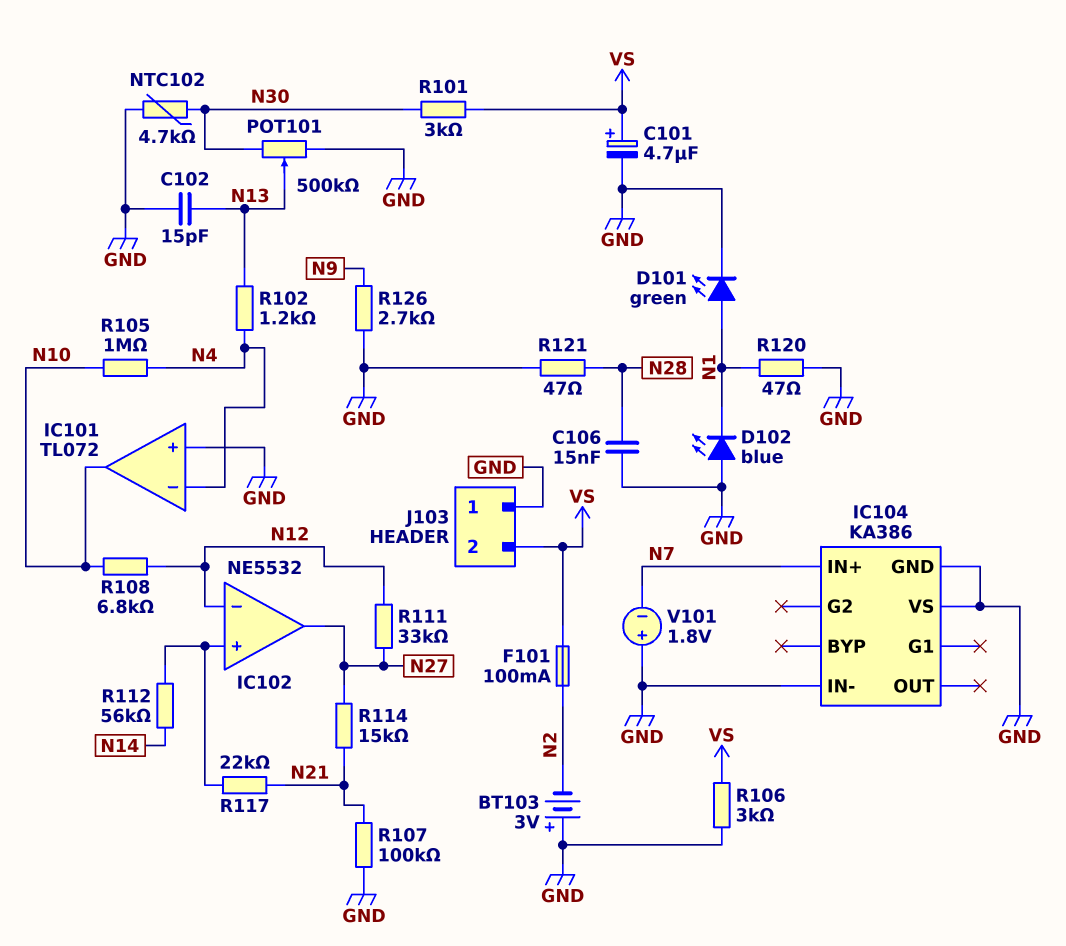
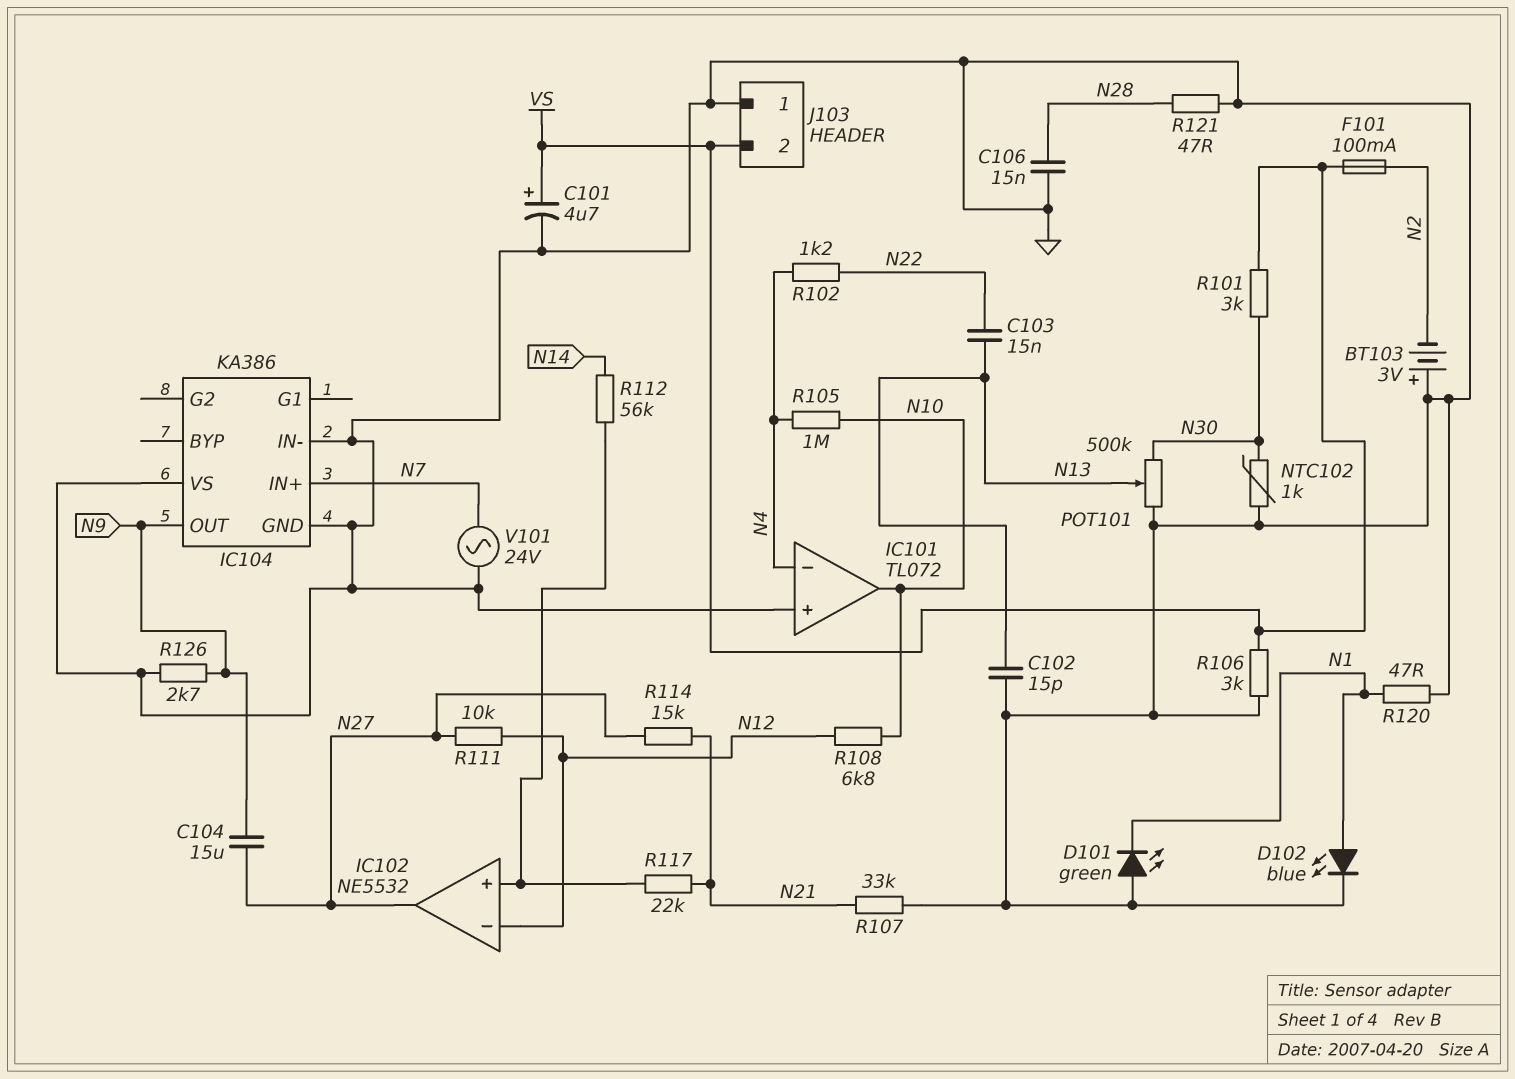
C103: none -> 15nF (N13, N22)
C104: none -> 15uF (N9, N27)
D101: LED green (A N1, K GND) -> LED green (A GND, K N1)
D102: LED blue (A GND, K N1) -> LED blue (A N1, K GND)
IC104 pin OUT: none -> N9
NTC102: 4.7k (GND, N30) -> 1k (GND, N30)
R102: 1.2k (N4, N13) -> 1.2k (N4, N22)
R107: 100k (GND, N21) -> 33k (GND, N21)
R111: 33k (N12, N27) -> 10k (N12, N27)
V101: 1.8V (plus GND, minus N7) -> AC 24V (GND, N7)

